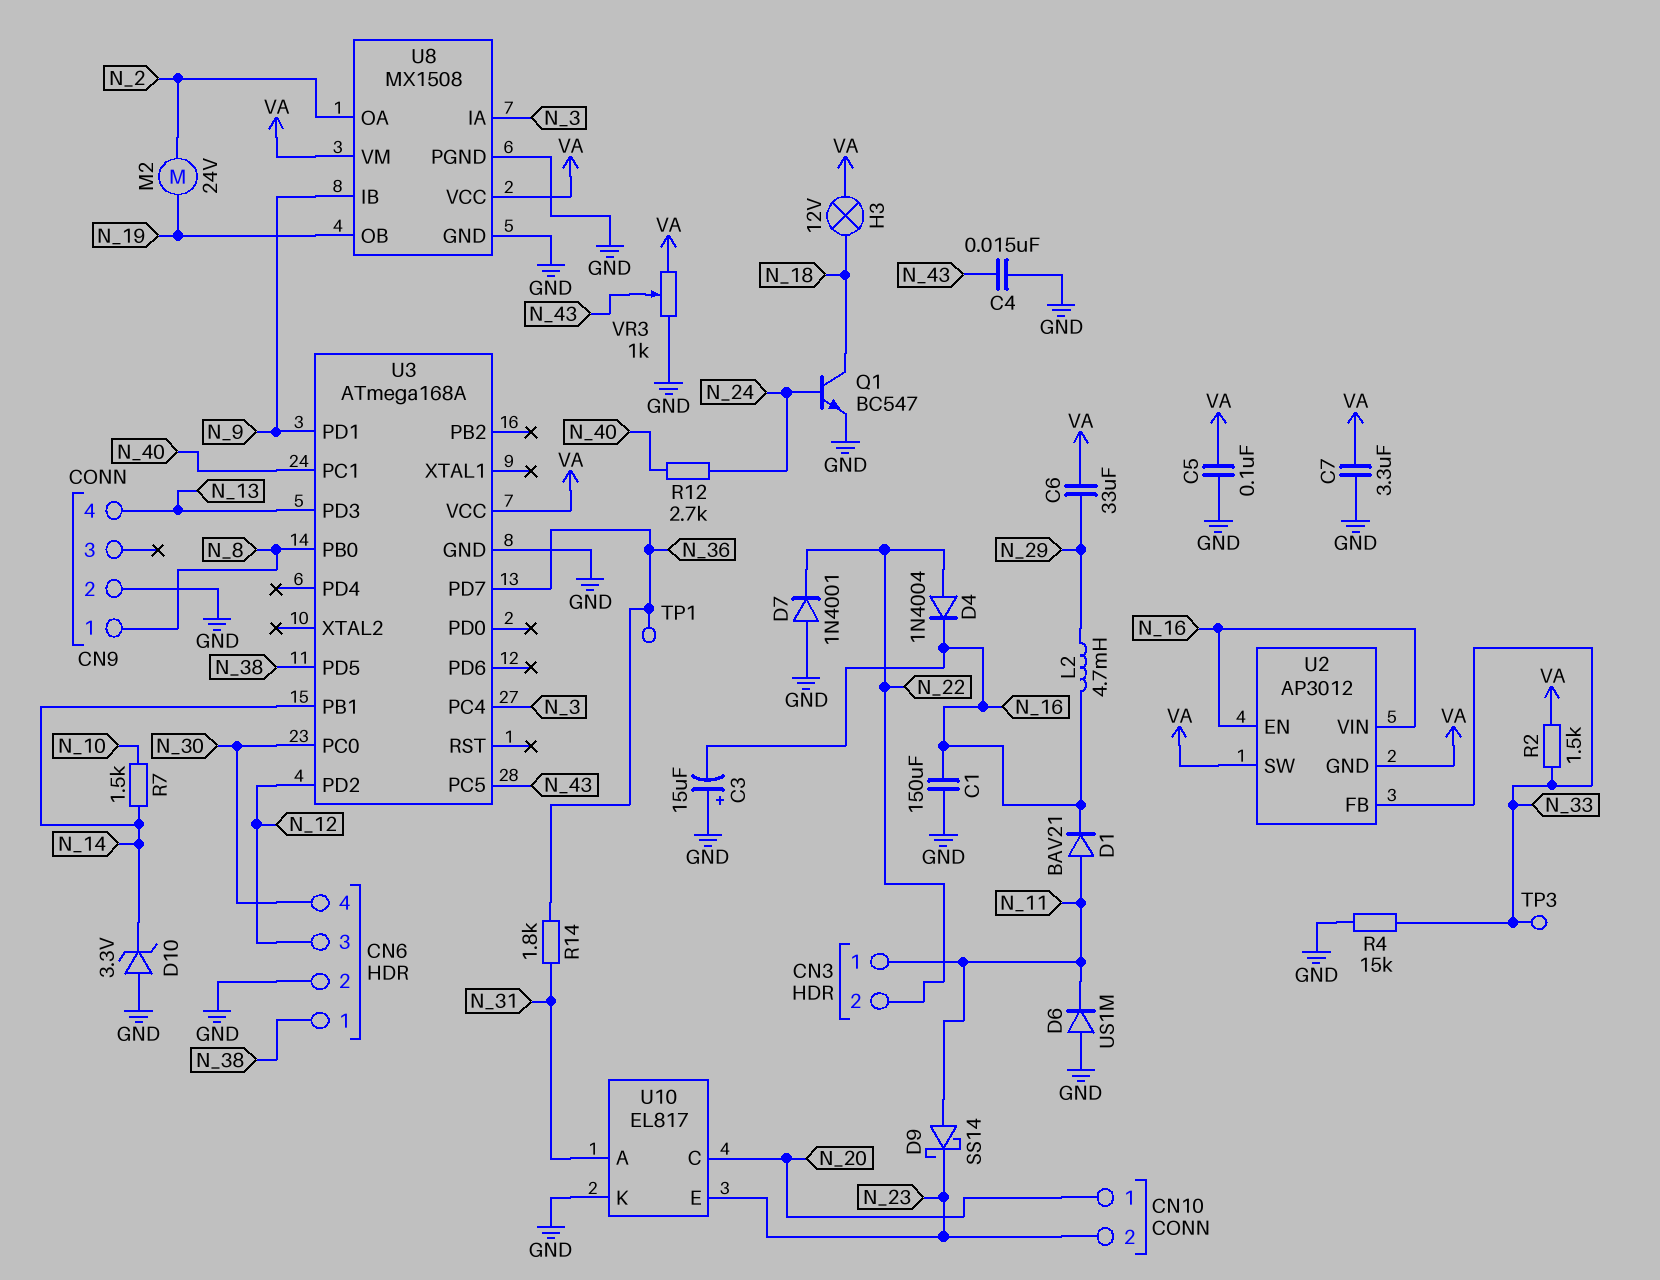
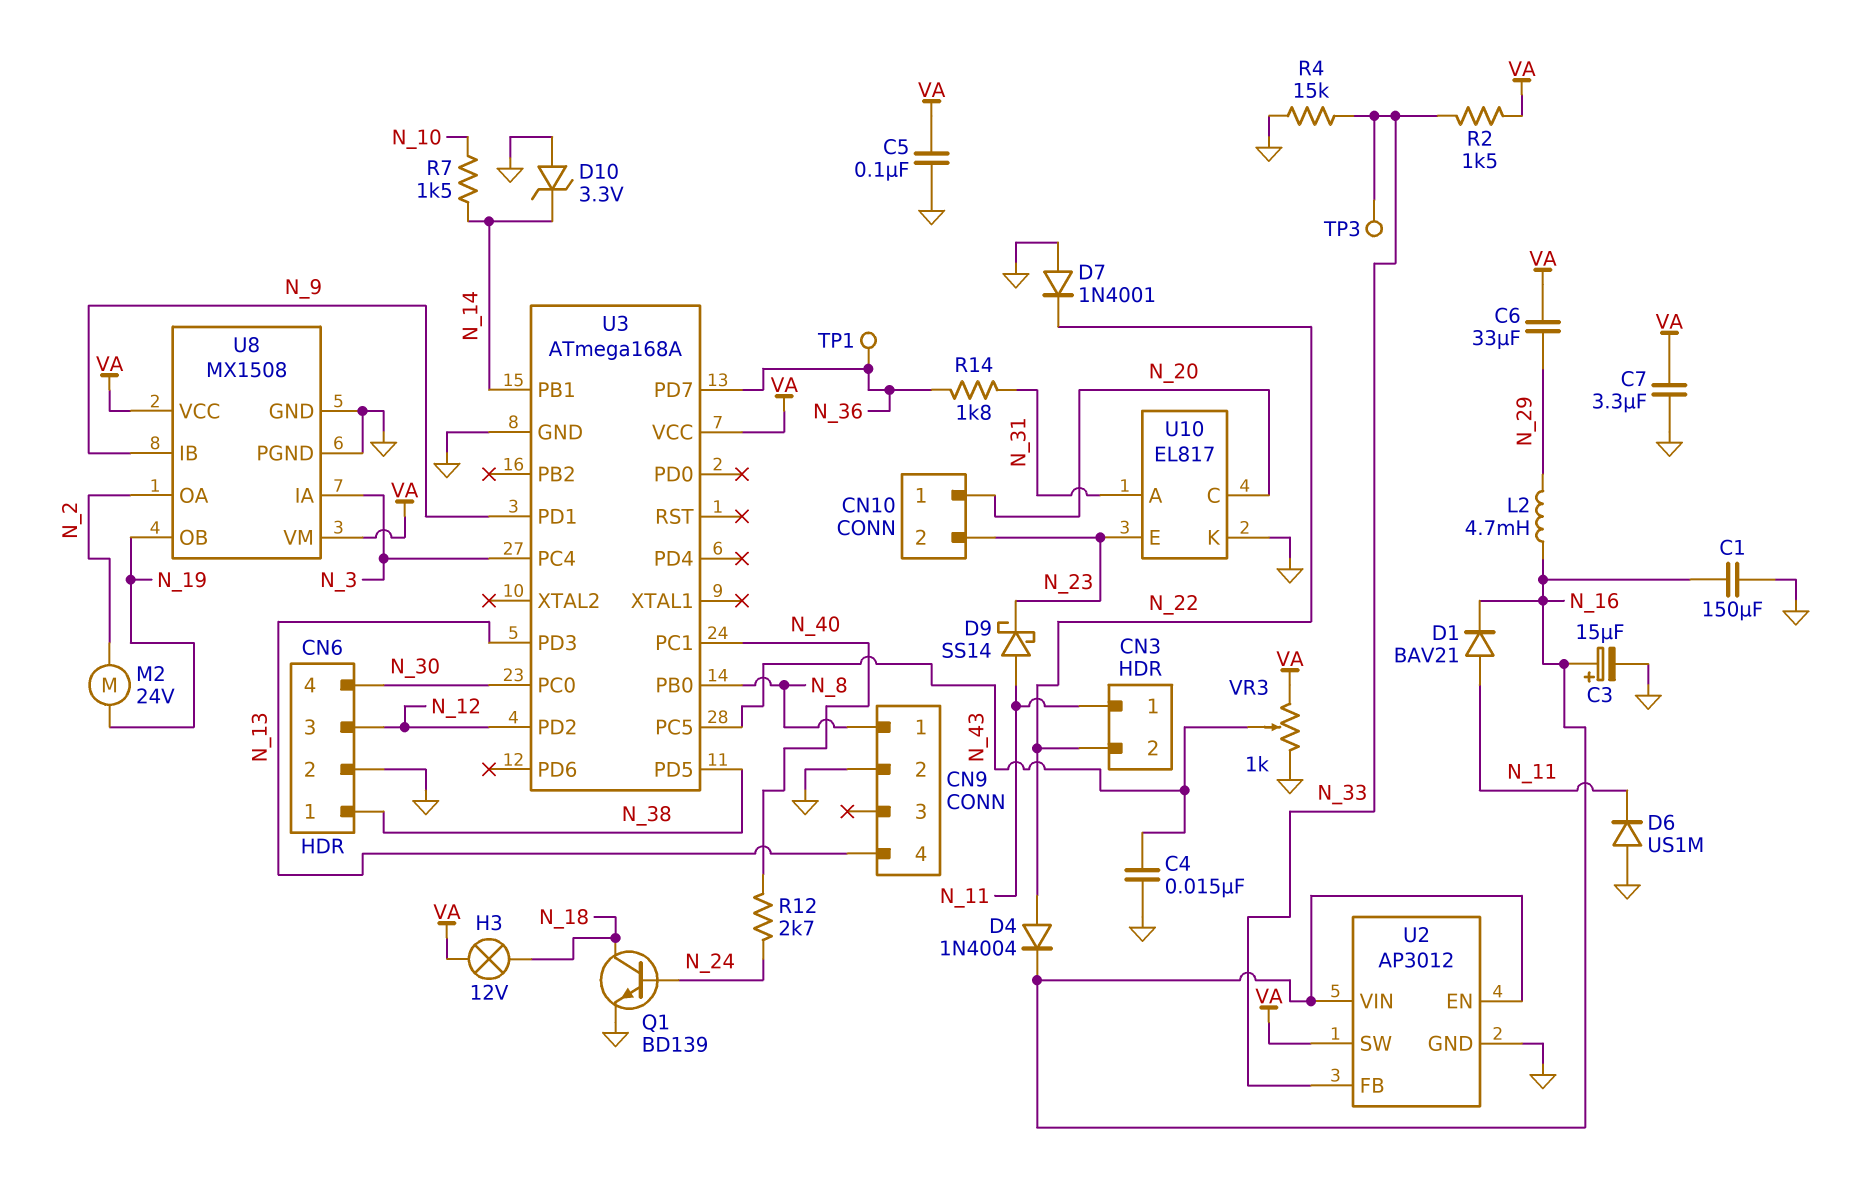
C3: 15uF (plus GND, minus N_16) -> 15uF (plus N_16, minus GND)
Q1: NPN BC547 (B N_24, C N_18, E GND) -> NPN BD139 (B N_24, C N_18, E GND)
U2 pin GND: VA -> GND

